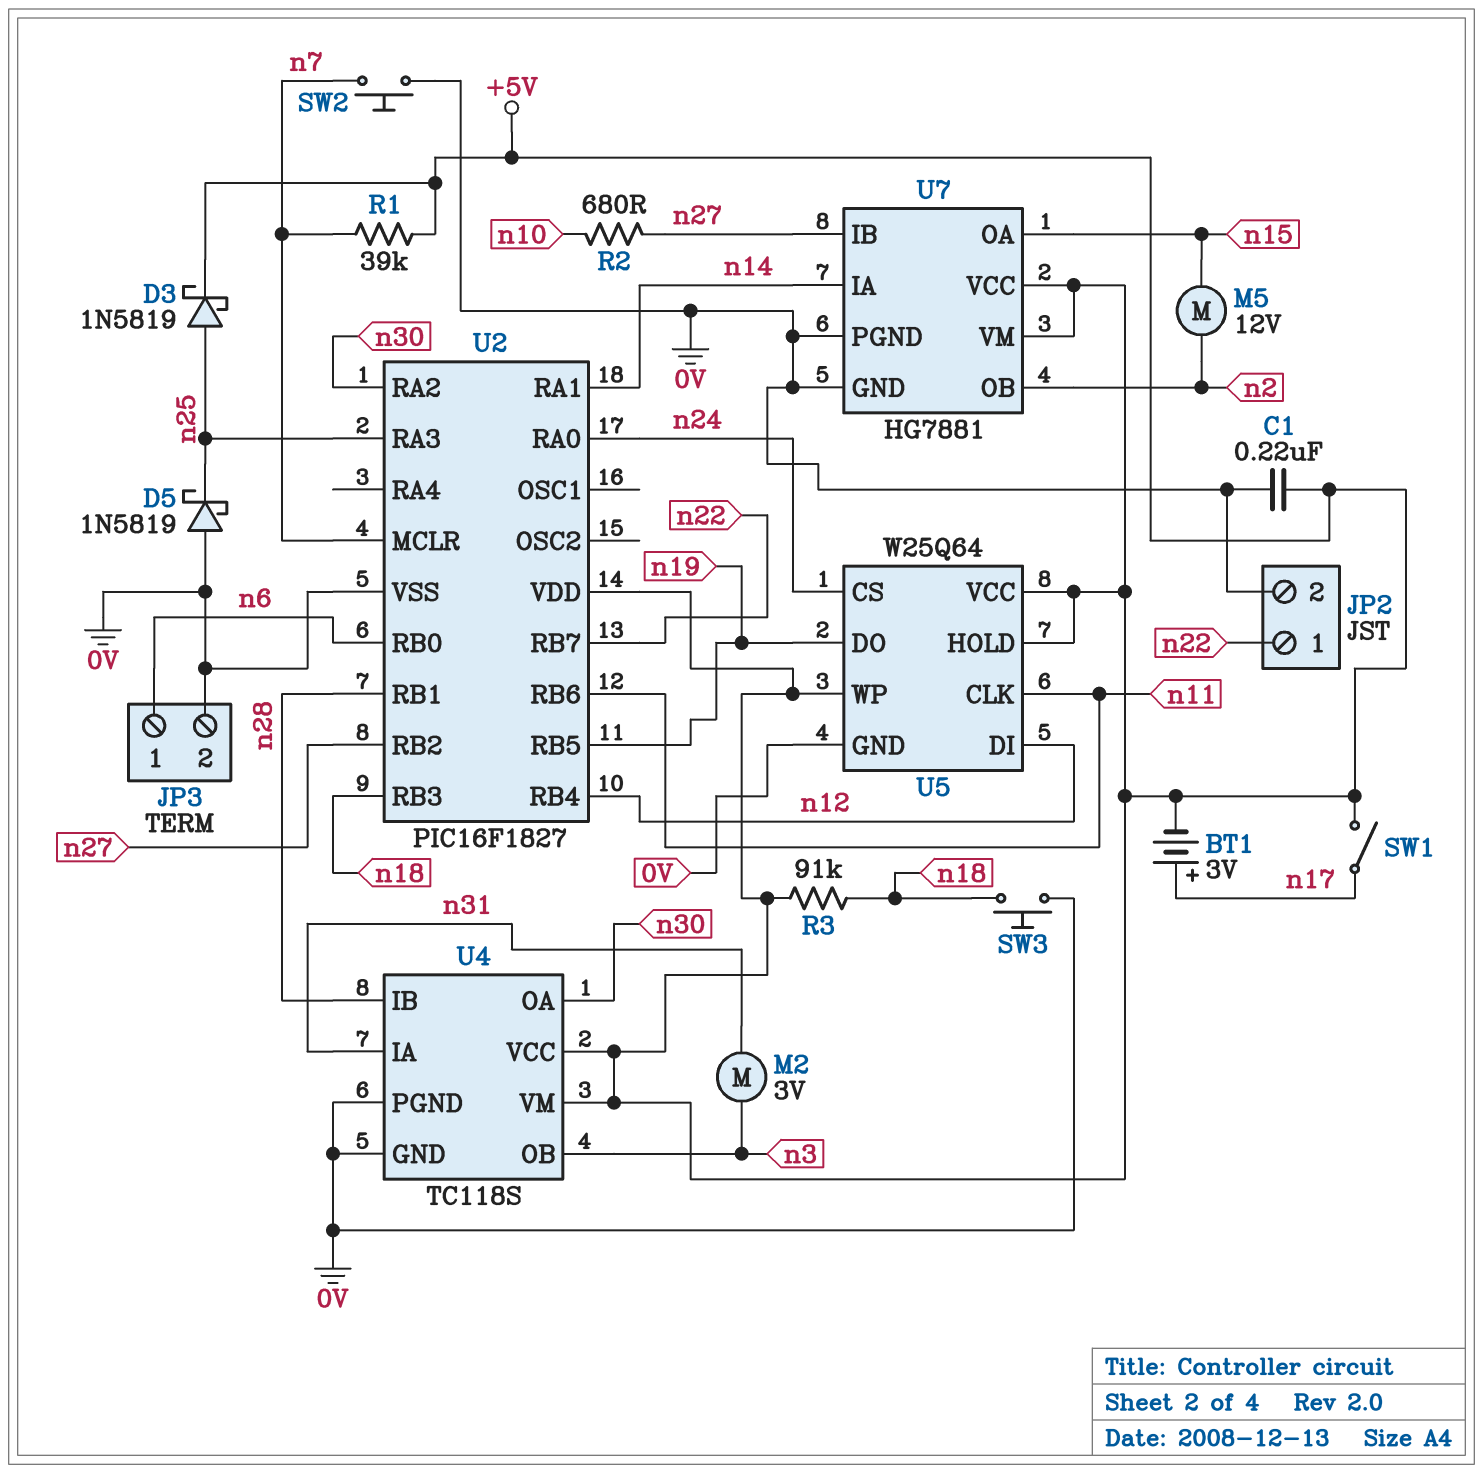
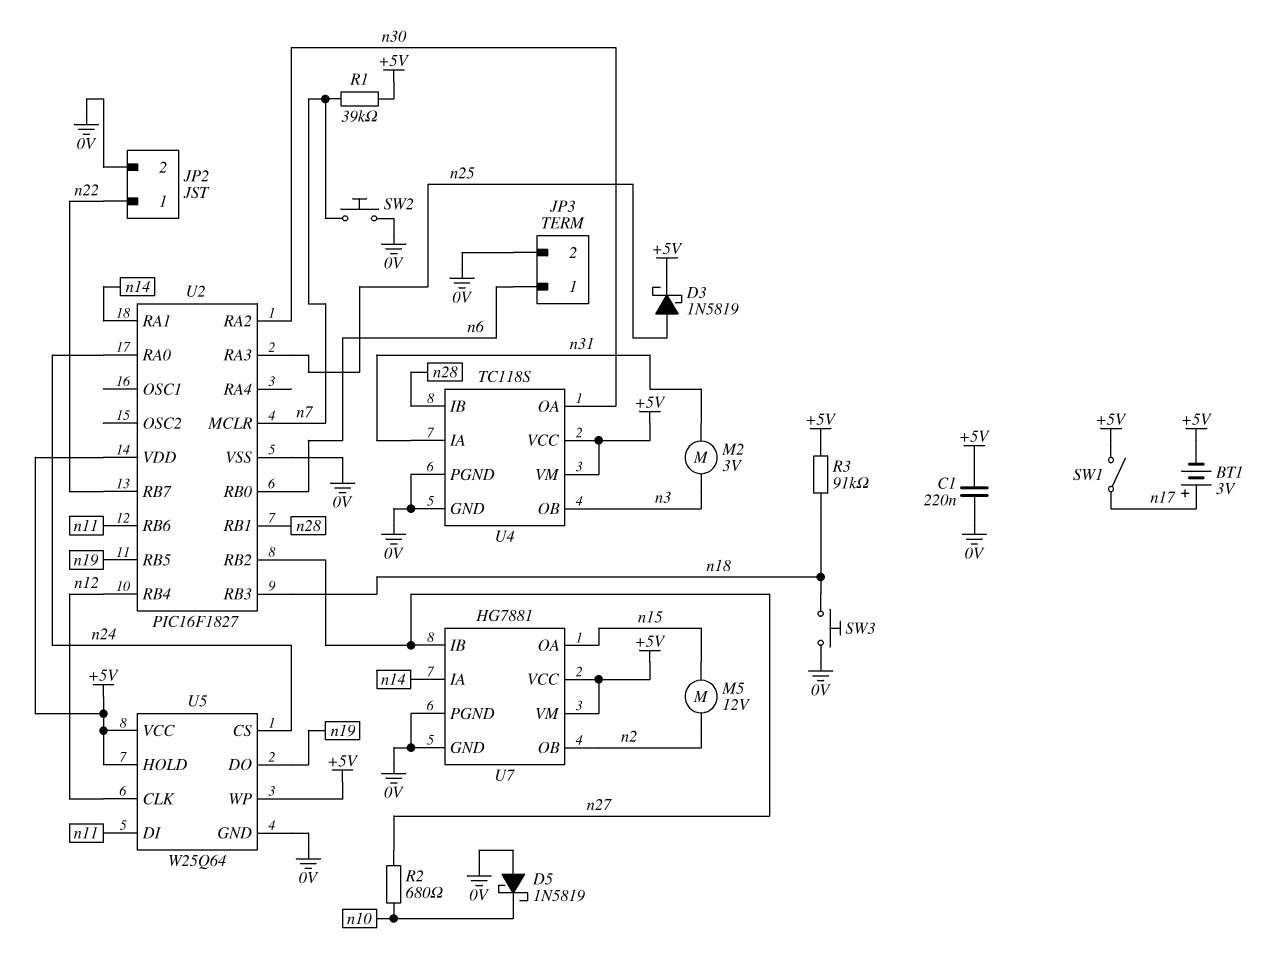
D5: schottky 1N5819 (A 0V, K n25) -> schottky 1N5819 (A 0V, K n10)
U5 pin CLK: n11 -> n12
U5 pin DI: n12 -> n11

